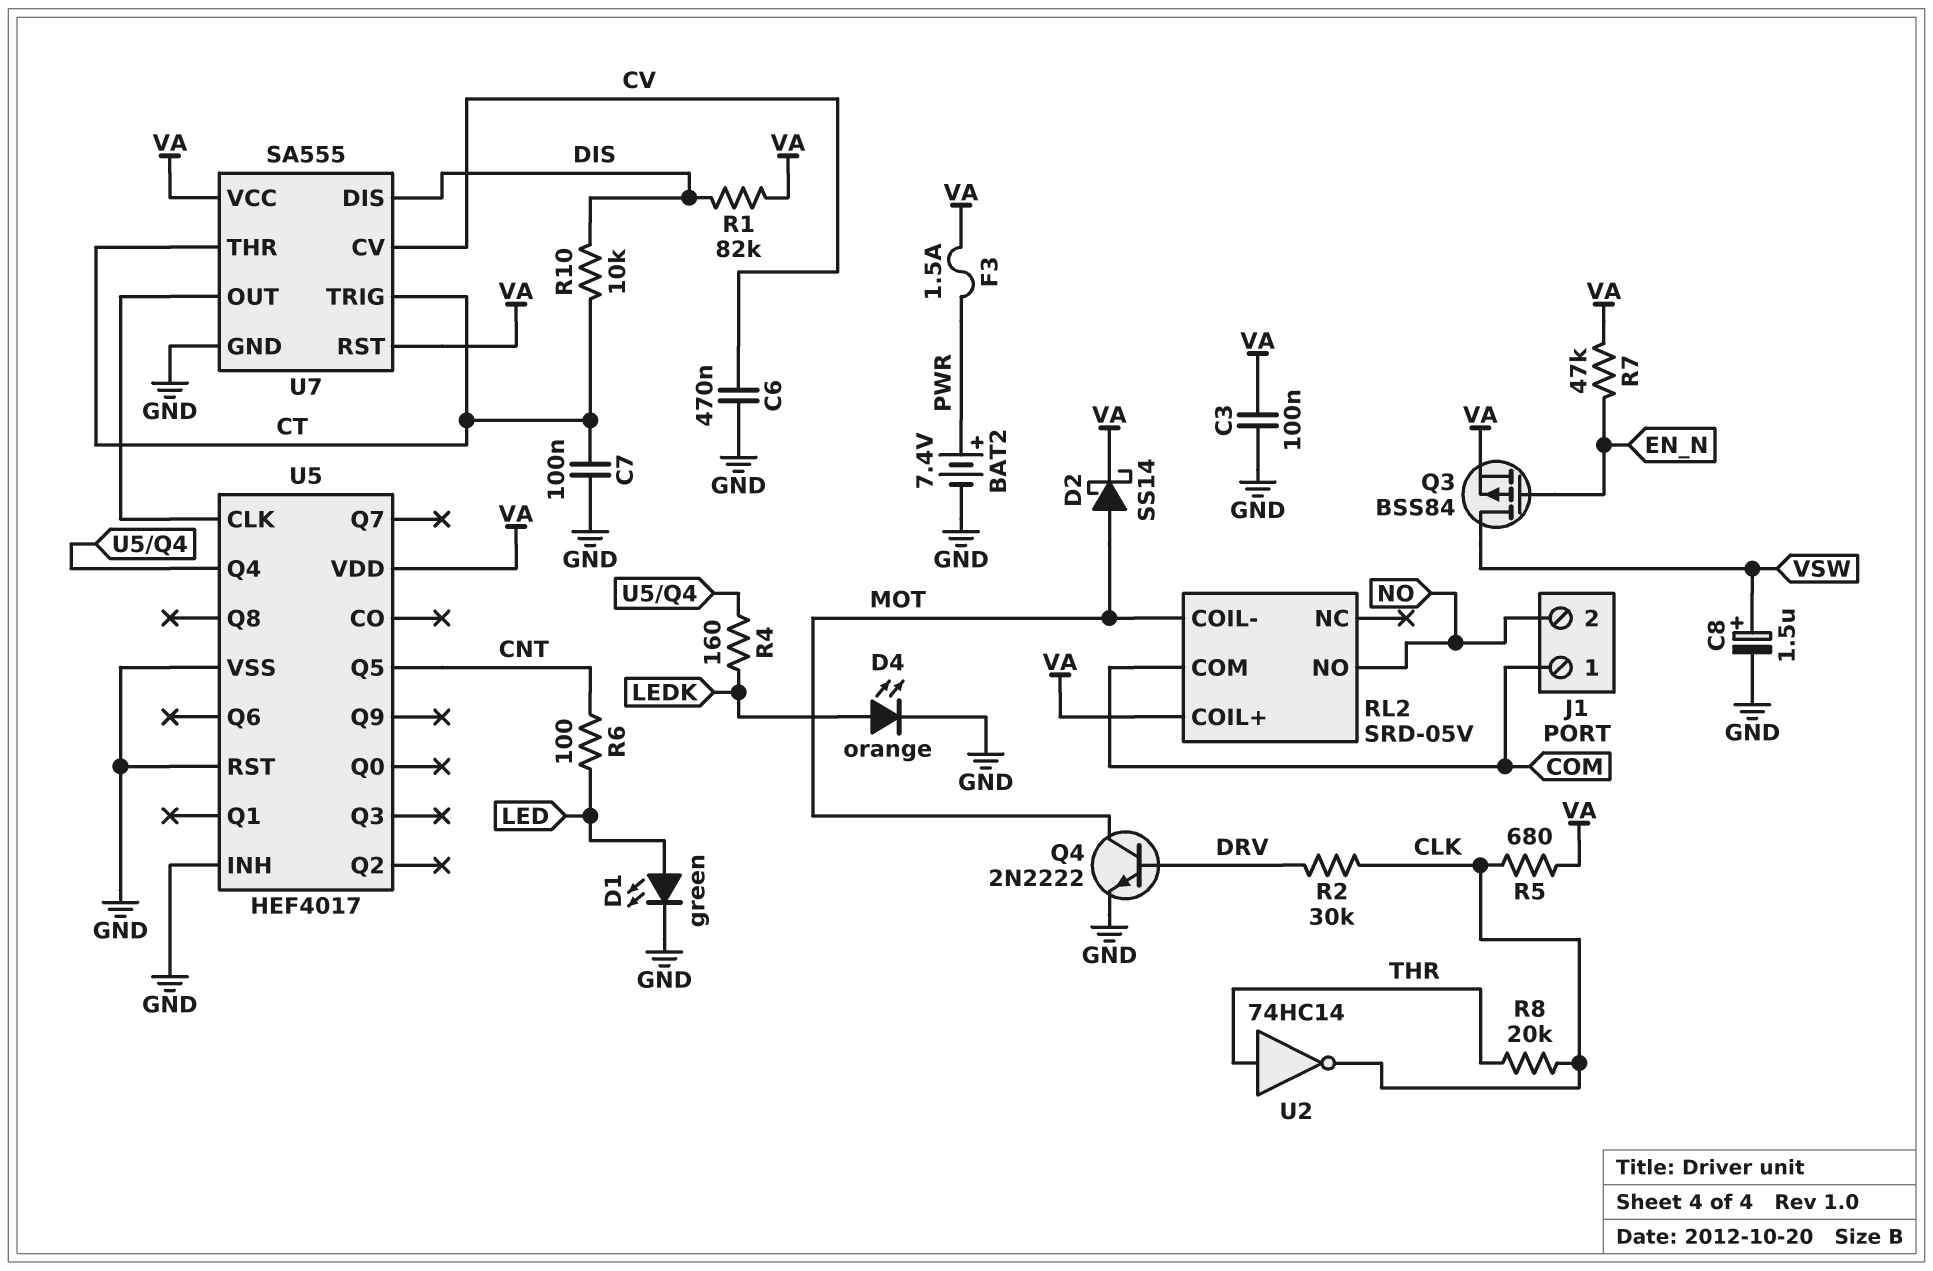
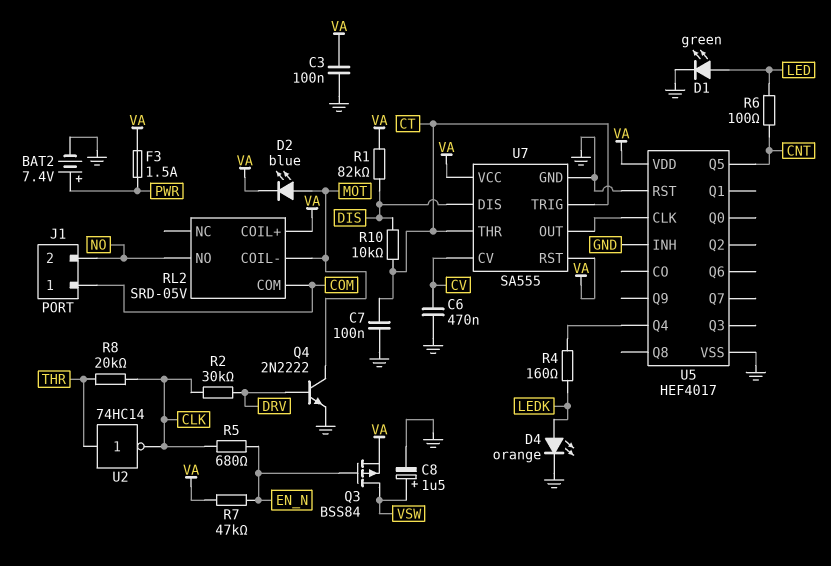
D2: schottky SS14 (A MOT, K VA) -> LED blue (A MOT, K VA)
R5: 680 (CLK, VA) -> 680 (CLK, EN_N)

